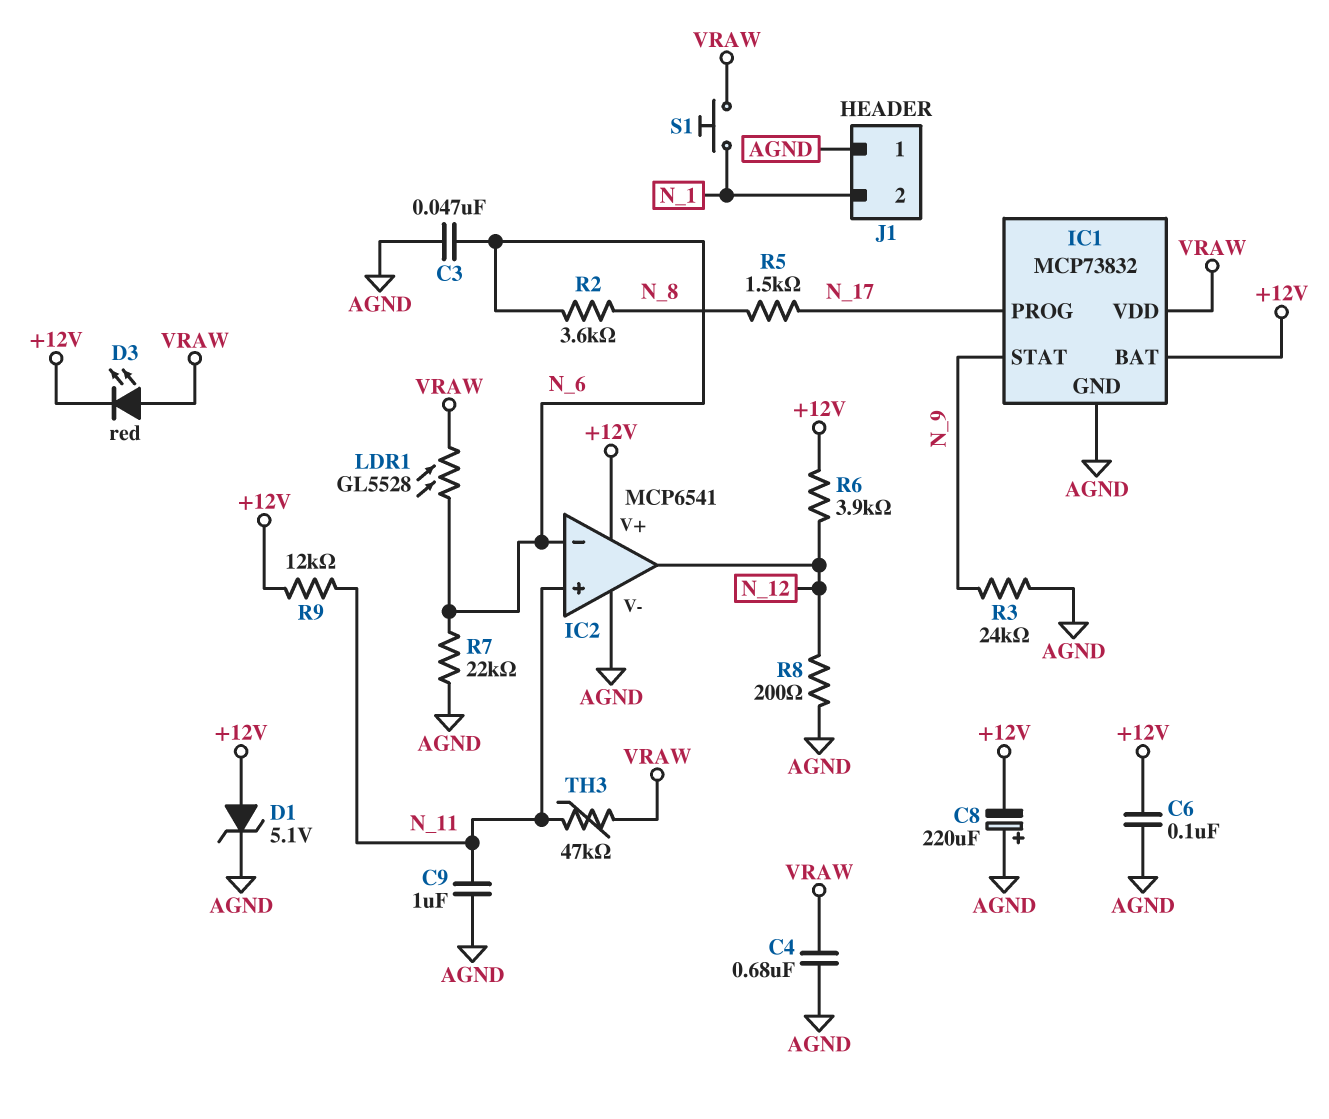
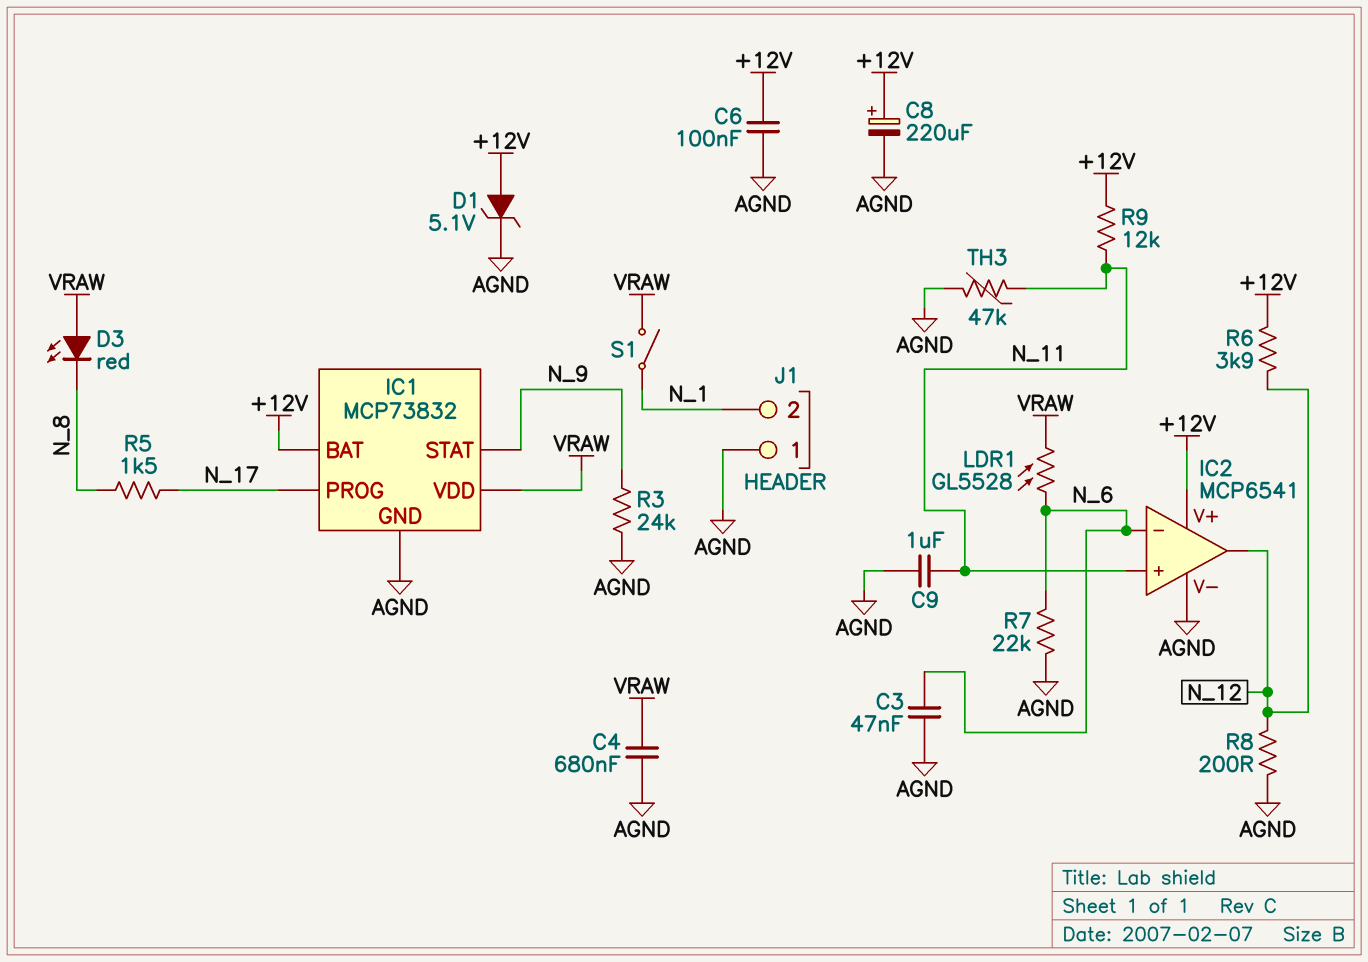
C8: 220uF (plus AGND, minus +12V) -> 220uF (plus +12V, minus AGND)
D3: LED red (A VRAW, K +12V) -> LED red (A VRAW, K N_8)
R2: 3.6k (N_6, N_8) -> none
S1: button (N_1, VRAW) -> switch (N_1, VRAW)
TH3: 47k (N_11, VRAW) -> 47k (AGND, N_11)

